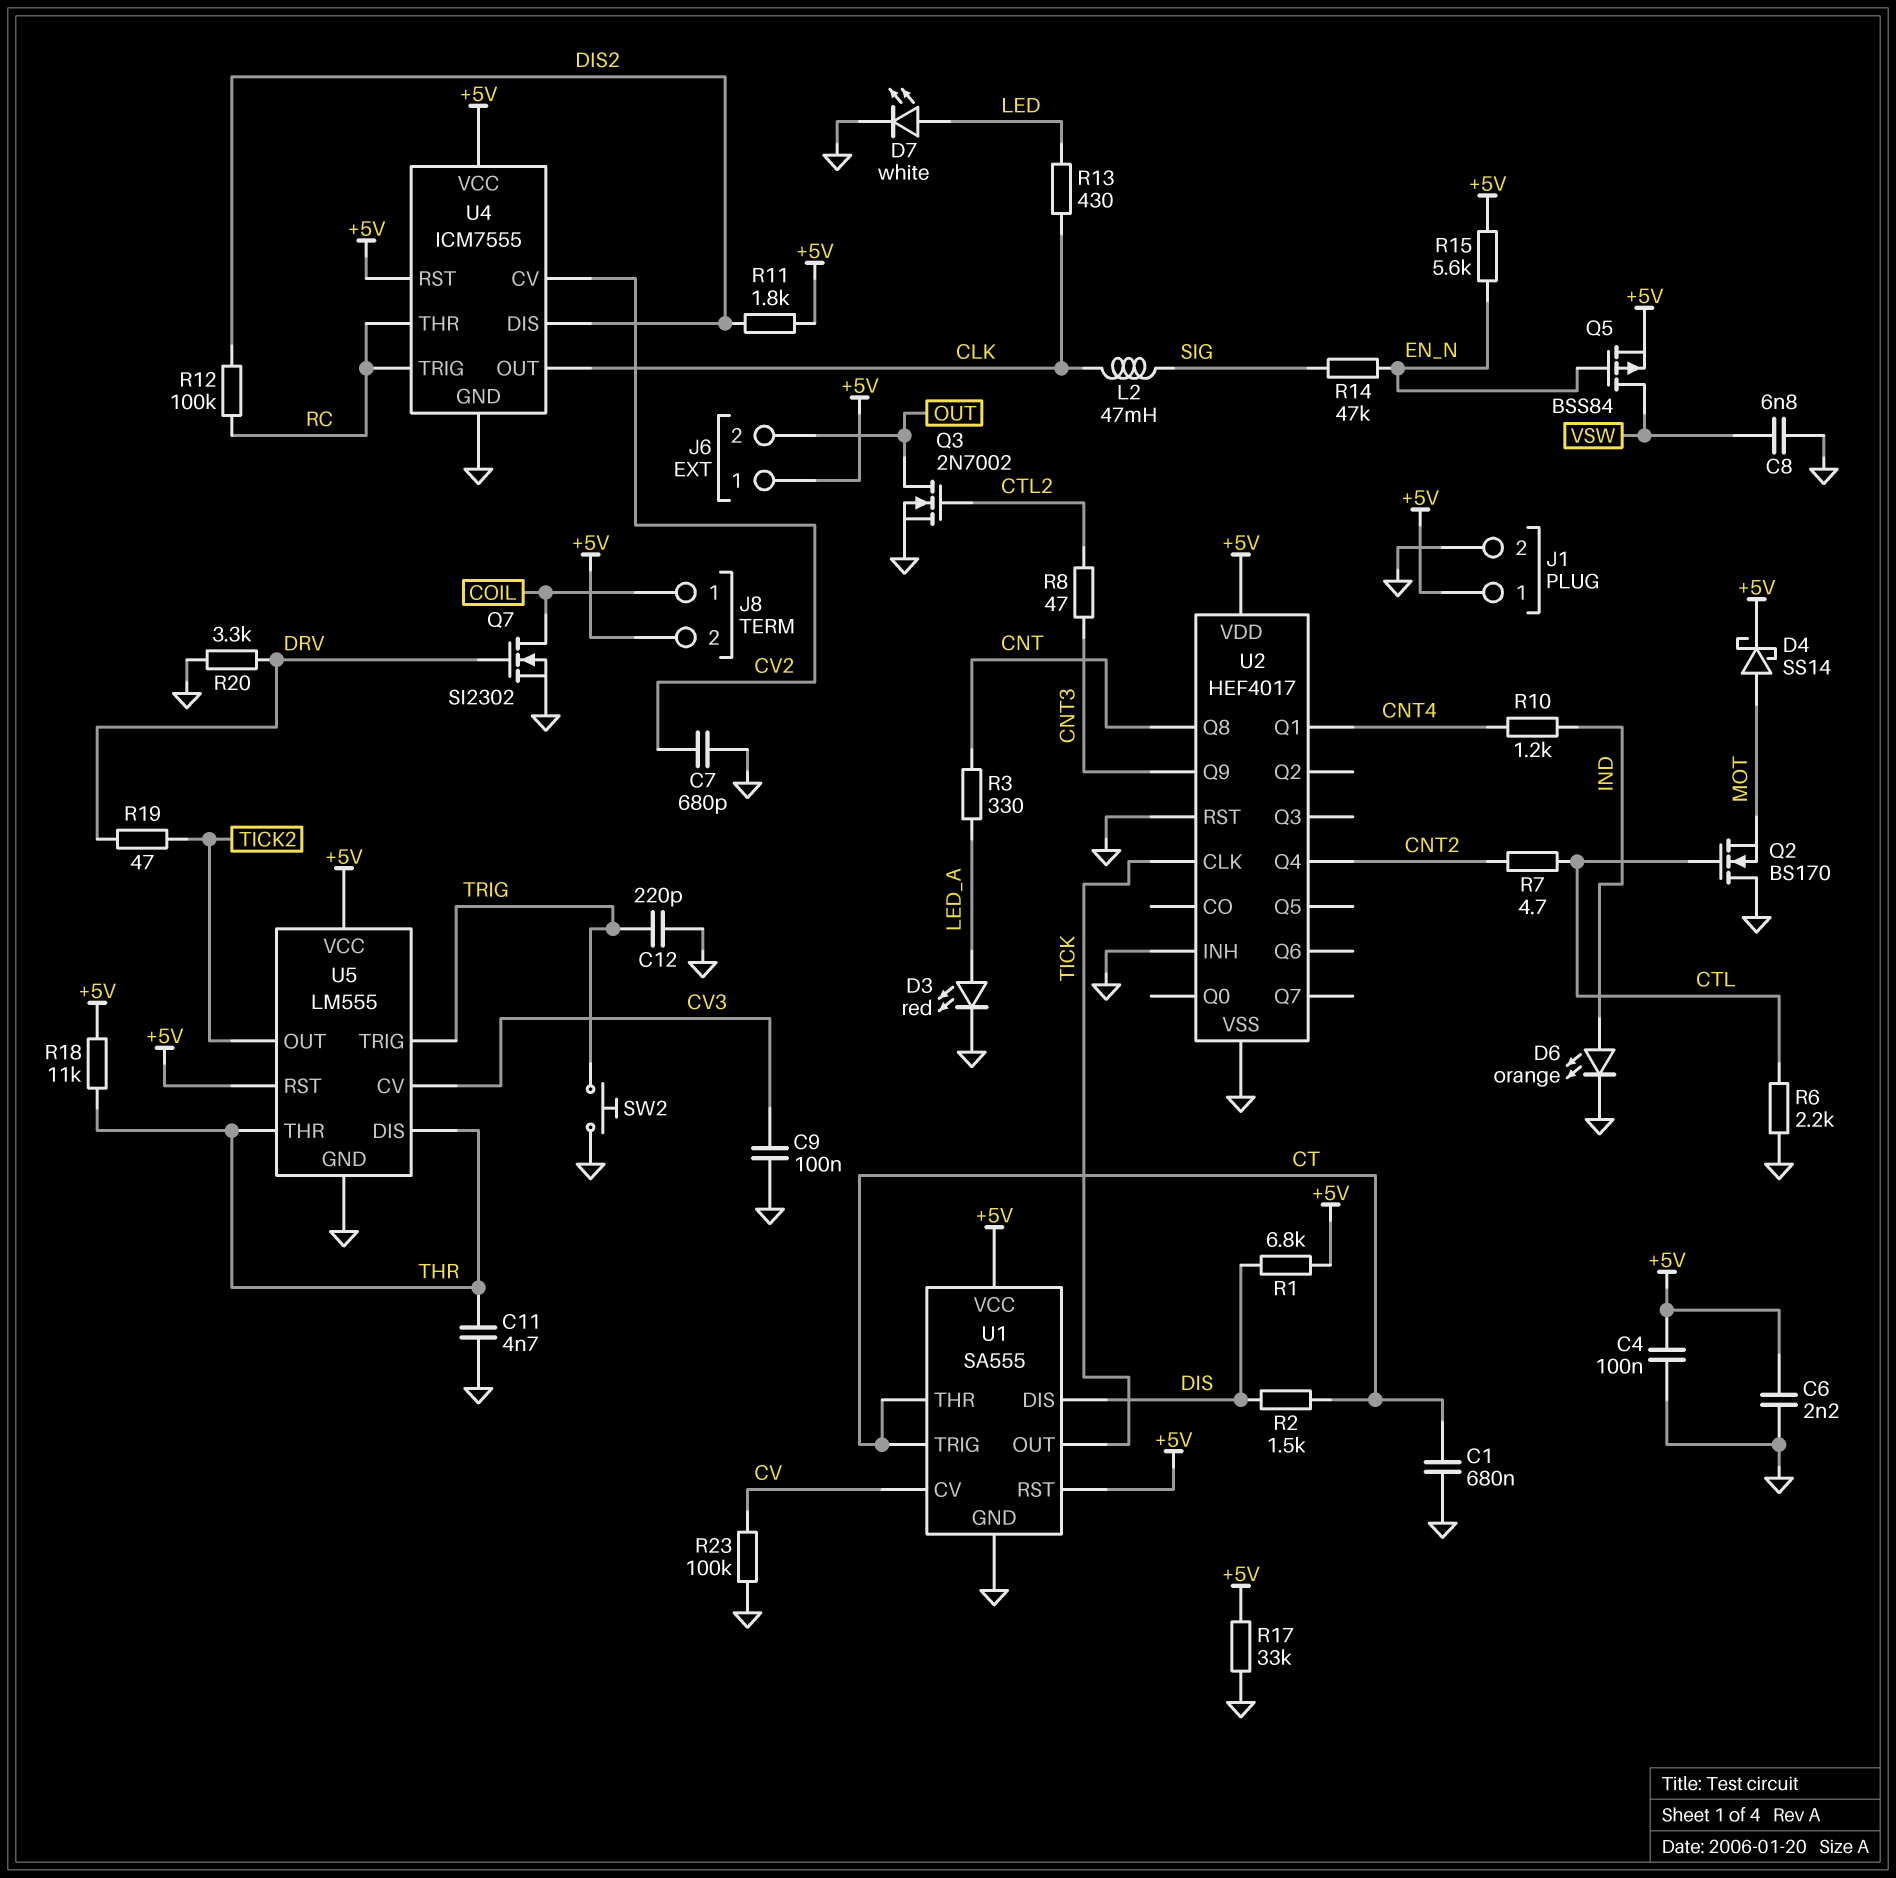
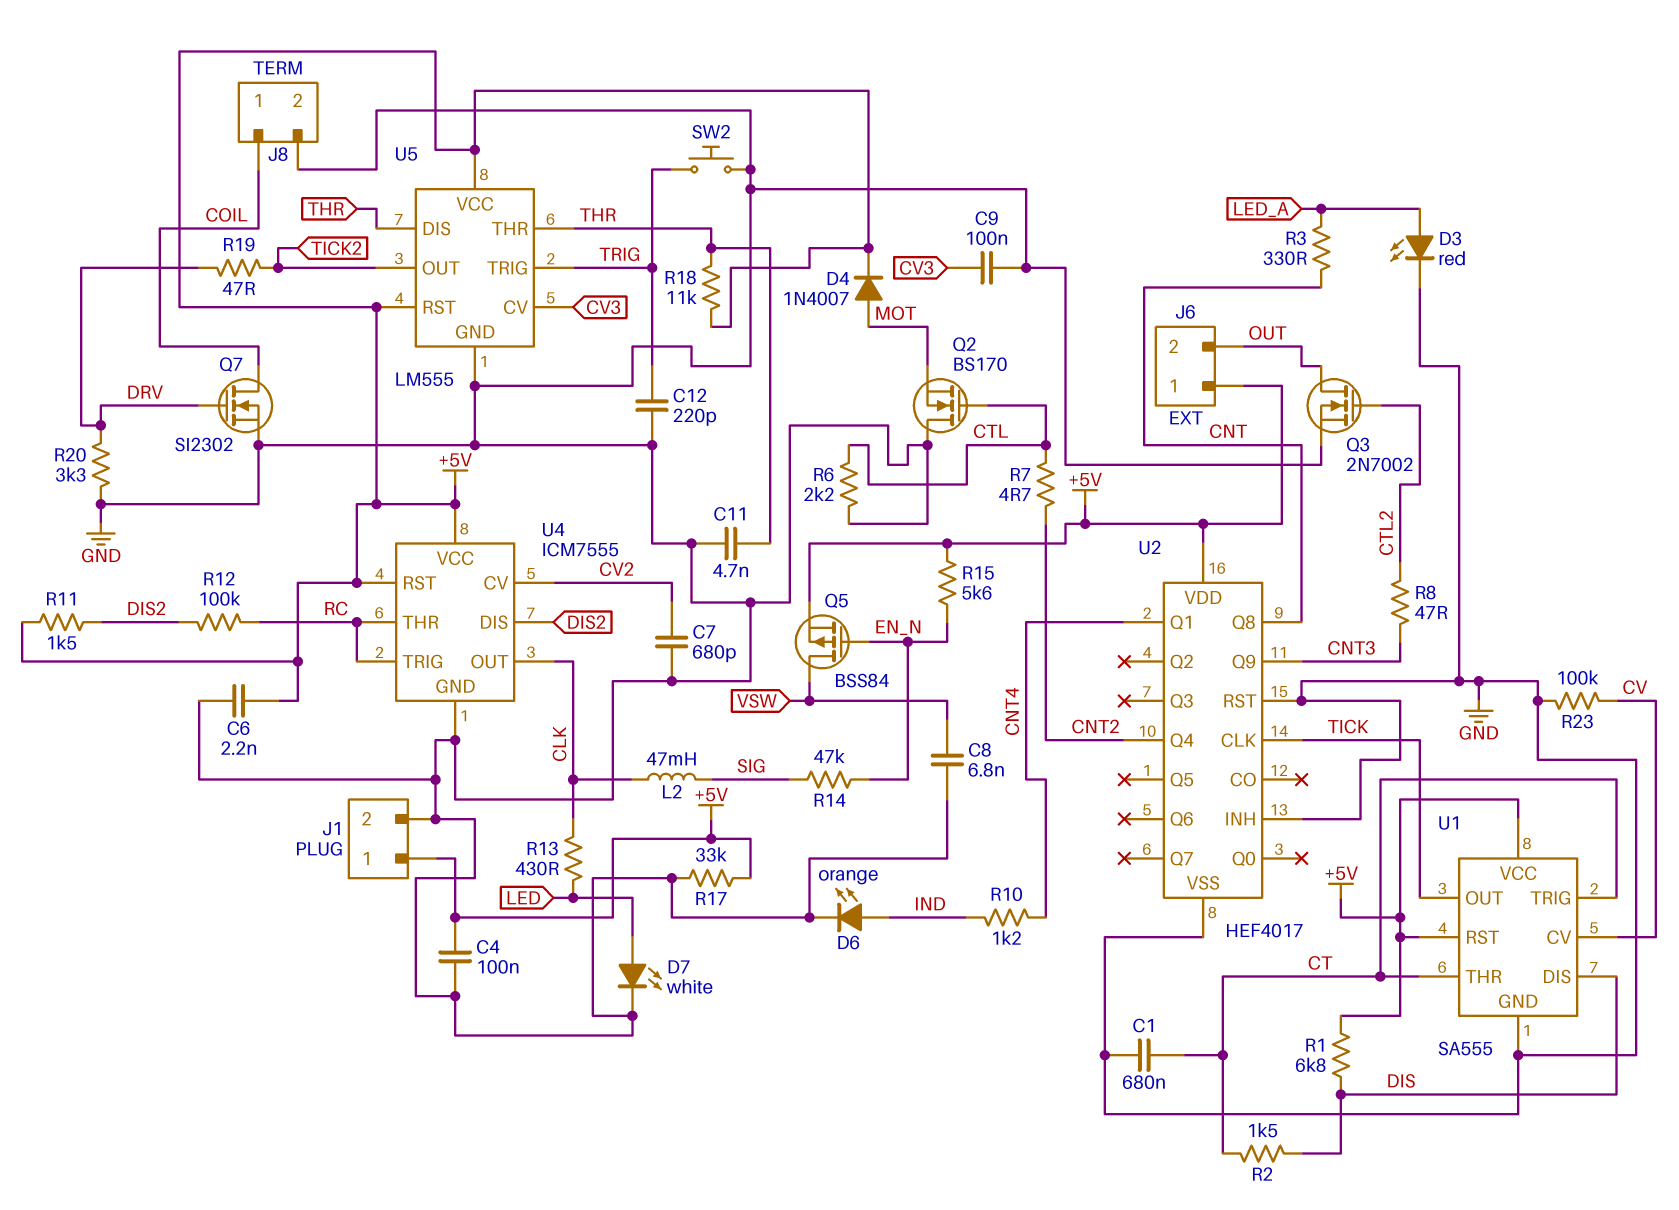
D4: schottky SS14 (A MOT, K +5V) -> diode 1N4007 (A MOT, K +5V)
J8 pin 2: +5V -> GND
R11: 1.8k (+5V, DIS2) -> 1.5k (+5V, DIS2)

